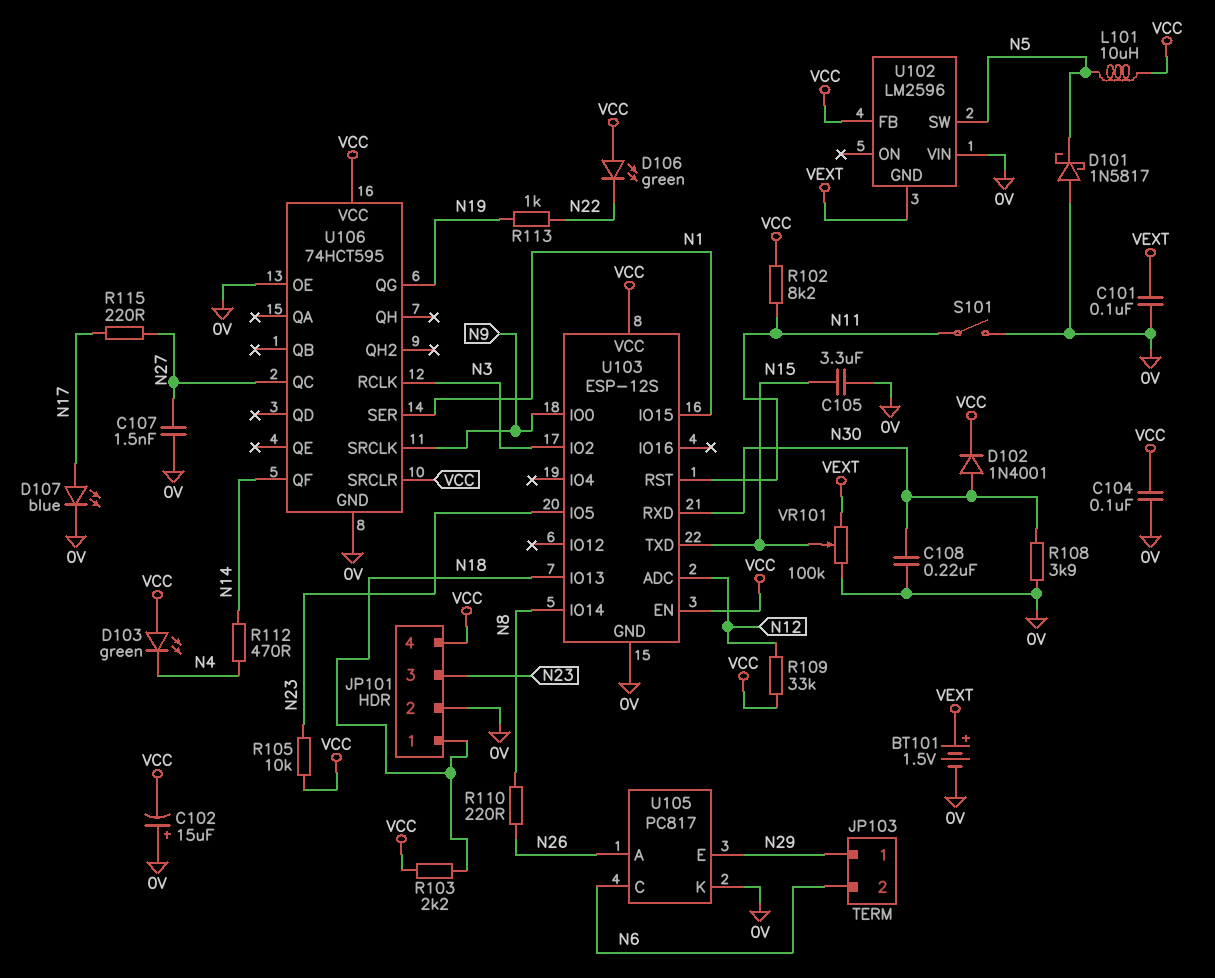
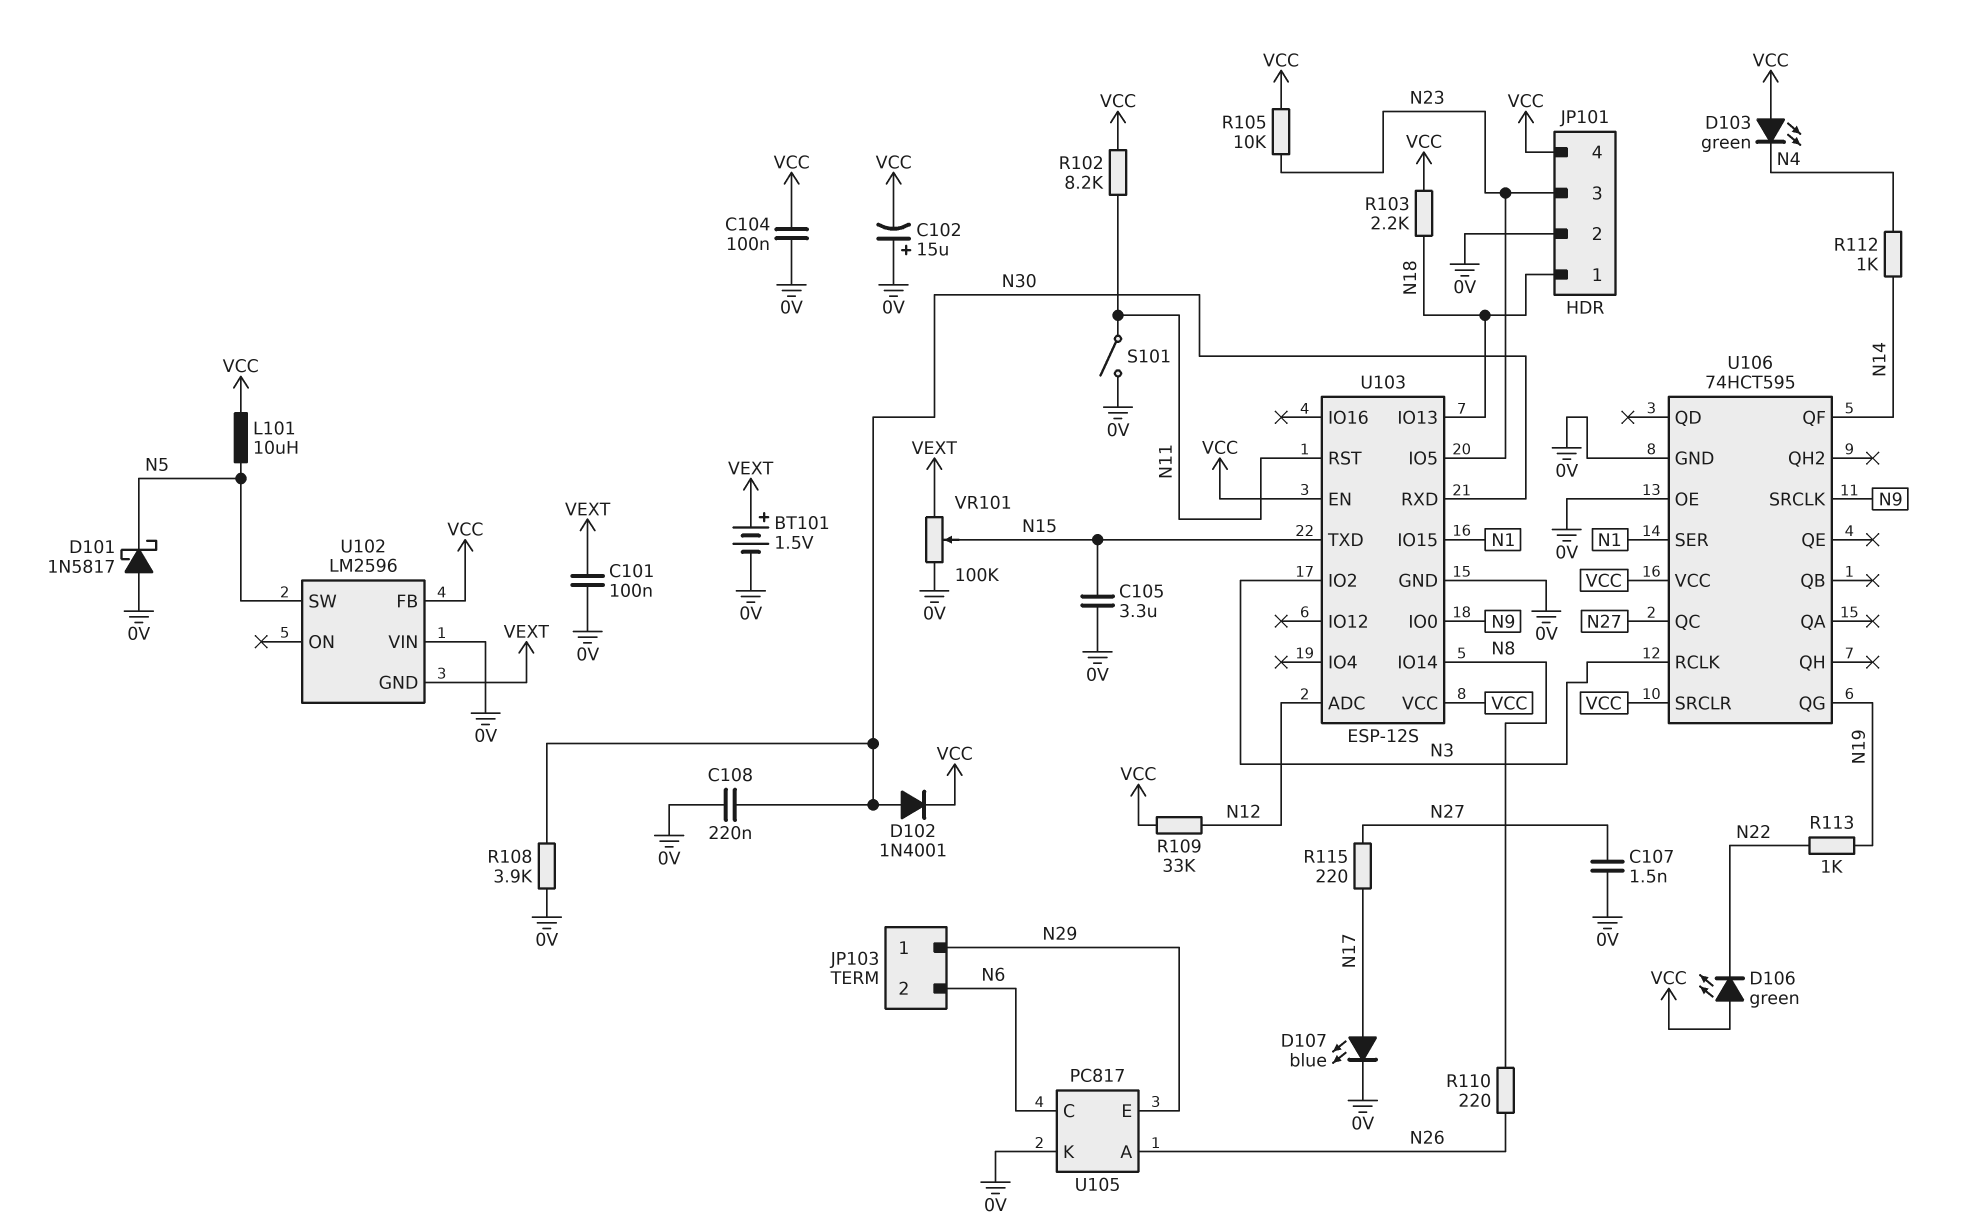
R112: 470 (N4, N14) -> 1k (N4, N14)

